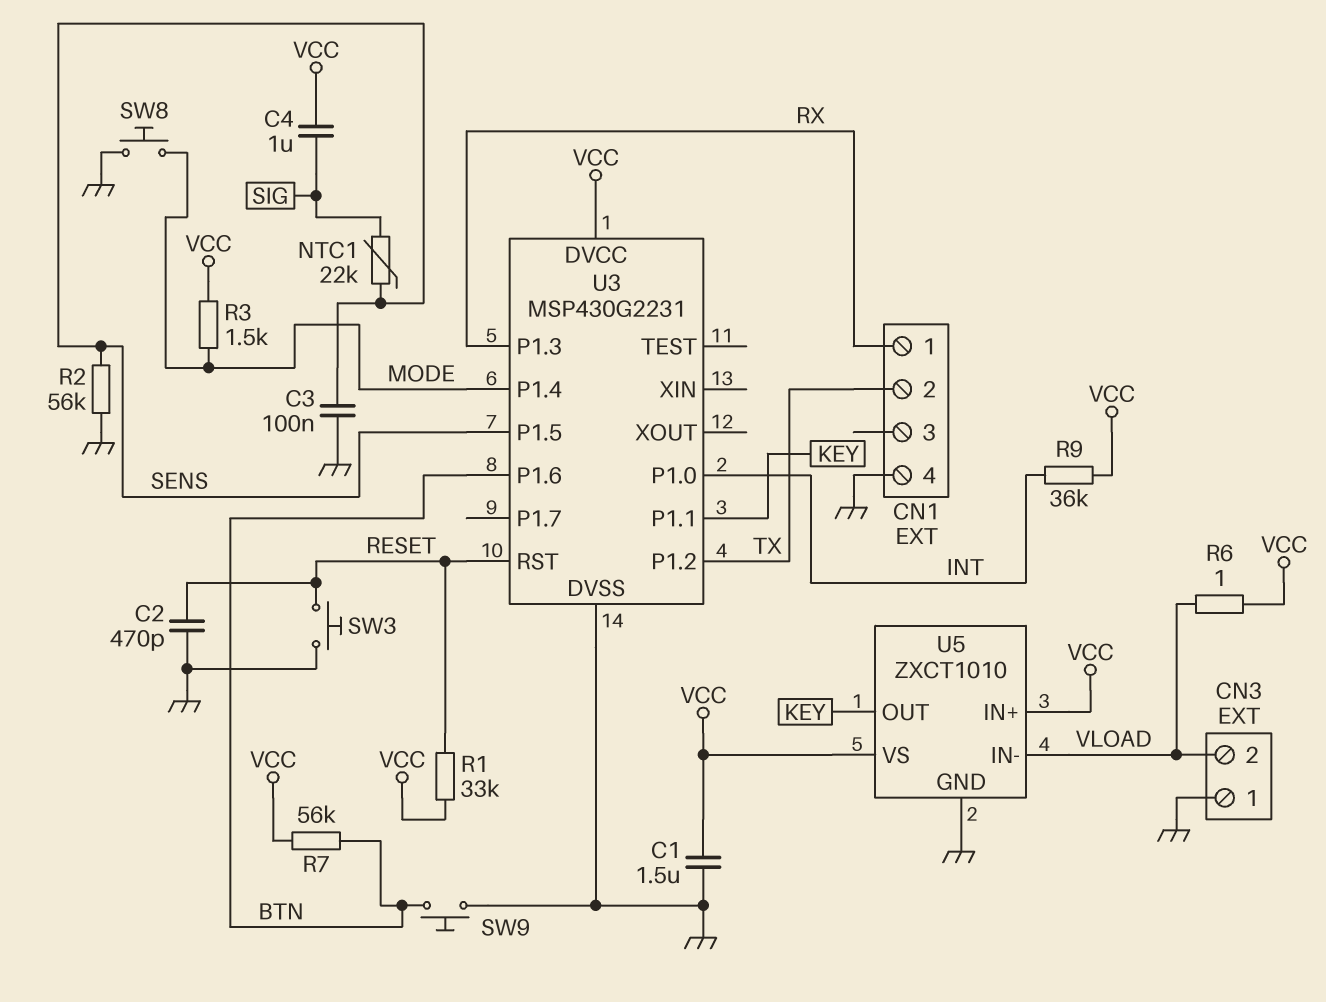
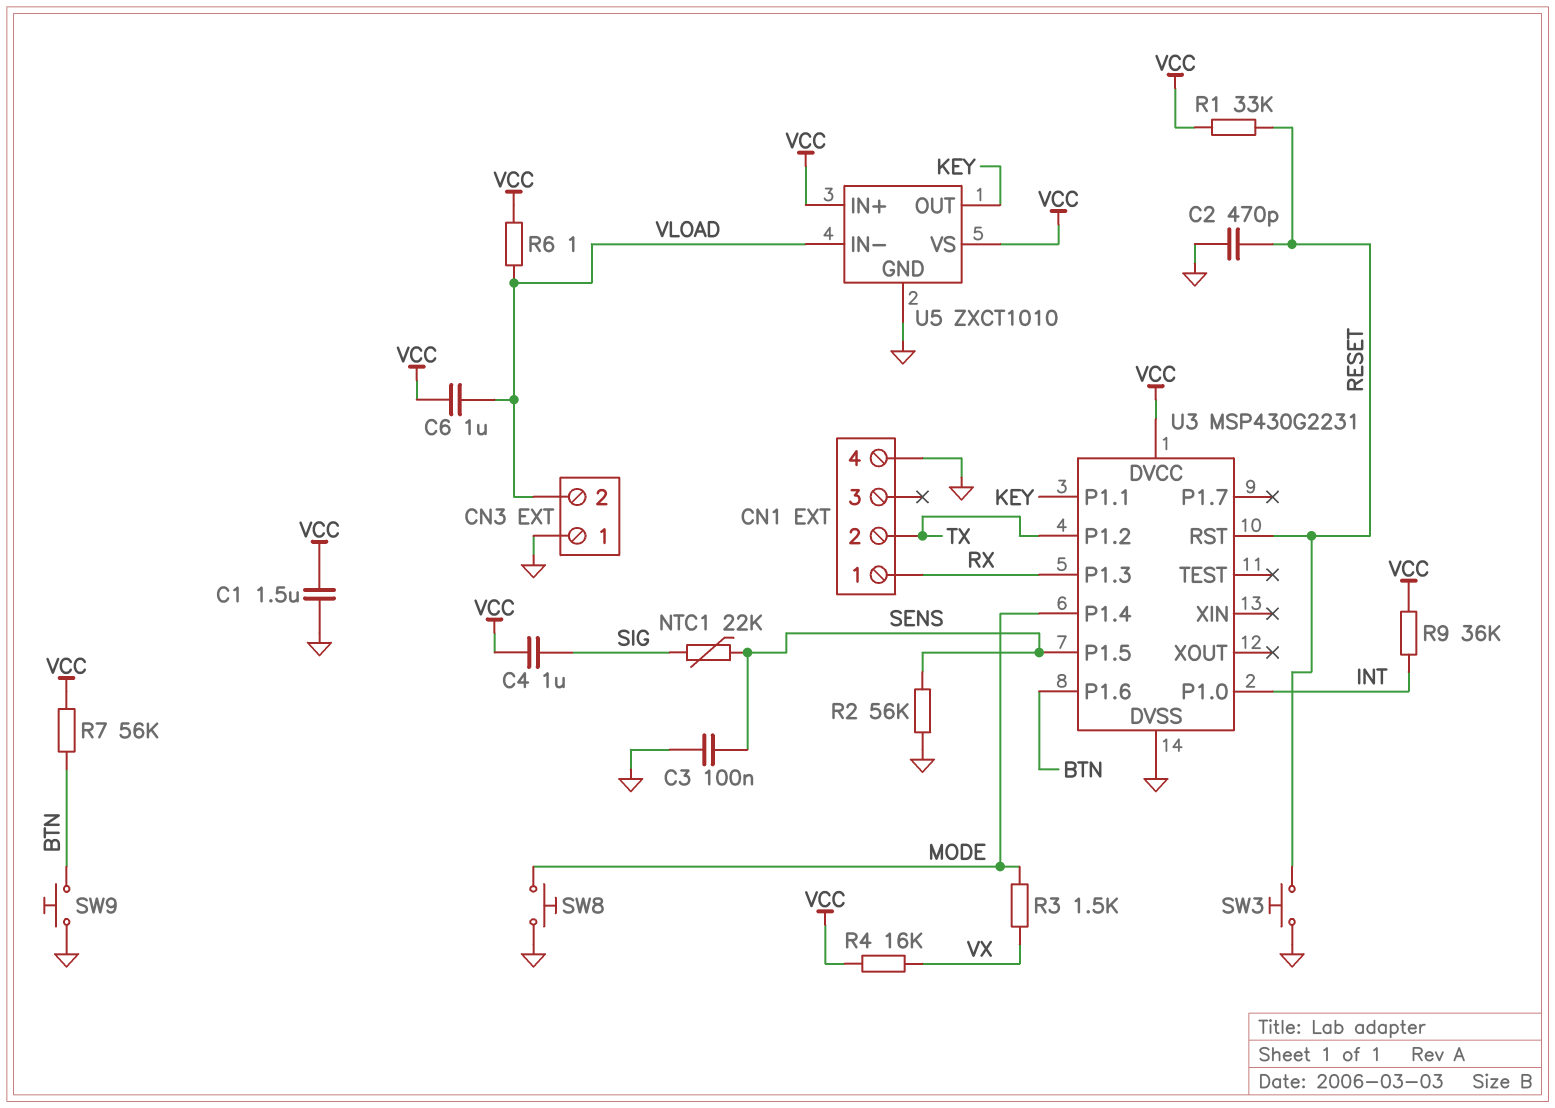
C6: none -> 1uF (VCC, VLOAD)
R3: 1.5k (MODE, VCC) -> 1.5k (MODE, VX)
R4: none -> 16k (VCC, VX)

